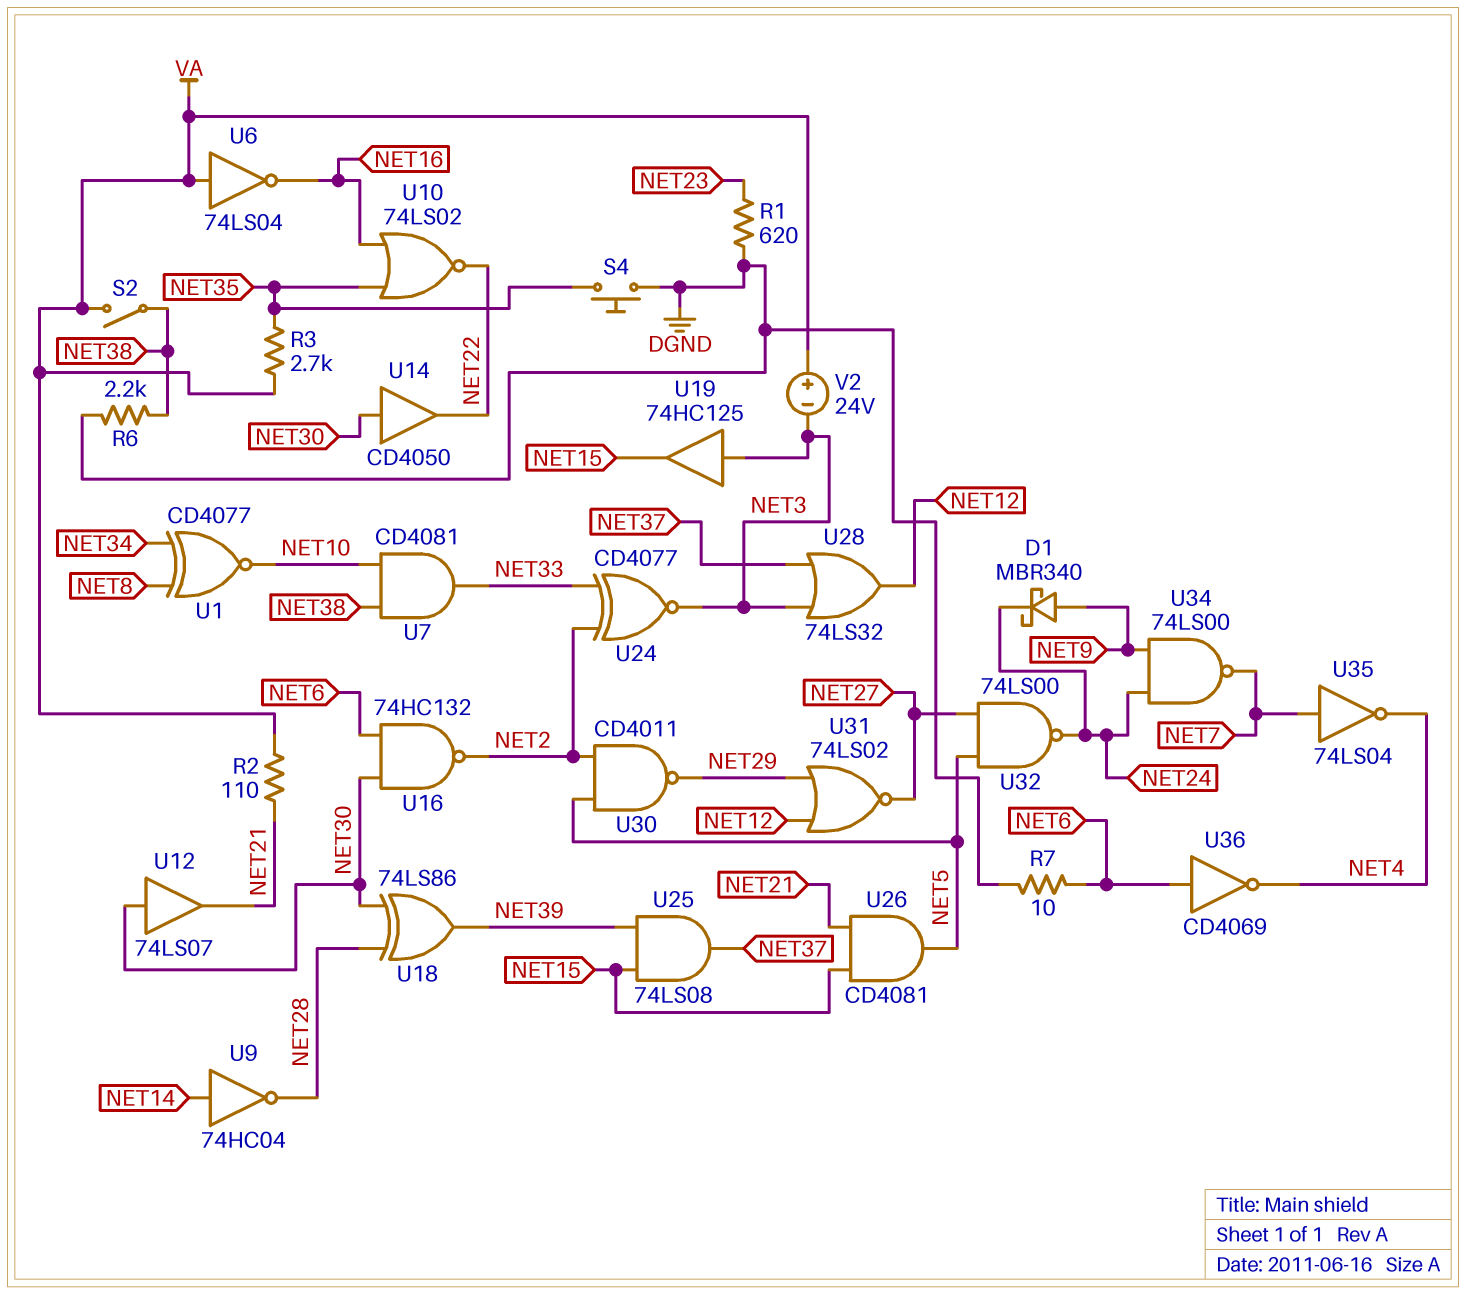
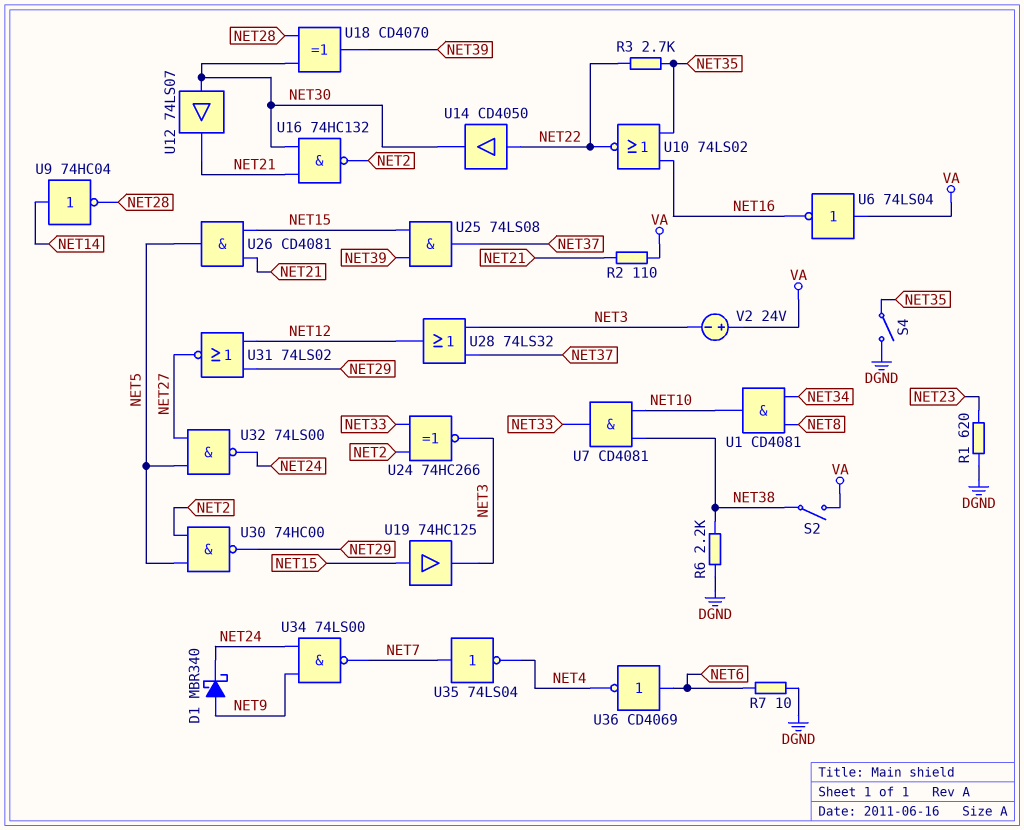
R3: 2.7k (NET35, VA) -> 2.7k (NET22, NET35)
S4: button (DGND, NET35) -> switch (DGND, NET35)
U1: XNOR CD4077 (in NET8, in NET34, out NET10) -> AND CD4081 (in NET8, in NET34, out NET10)
U14: buffer CD4050 (in NET30, out NET22) -> buffer CD4050 (in NET22, out NET30)
U16: NAND 74HC132 (in NET6, in NET30, out NET2) -> NAND 74HC132 (in NET21, in NET30, out NET2)
U18: XOR 74LS86 (in NET28, in NET30, out NET39) -> XOR CD4070 (in NET28, in NET30, out NET39)
U19: buffer 74HC125 (in NET3, out NET15) -> buffer 74HC125 (in NET15, out NET3)
U24: XNOR CD4077 (in NET2, in NET33, out NET3) -> XNOR 74HC266 (in NET2, in NET33, out NET3)
U30: NAND CD4011 (in NET2, in NET5, out NET29) -> NAND 74HC00 (in NET2, in NET5, out NET29)

